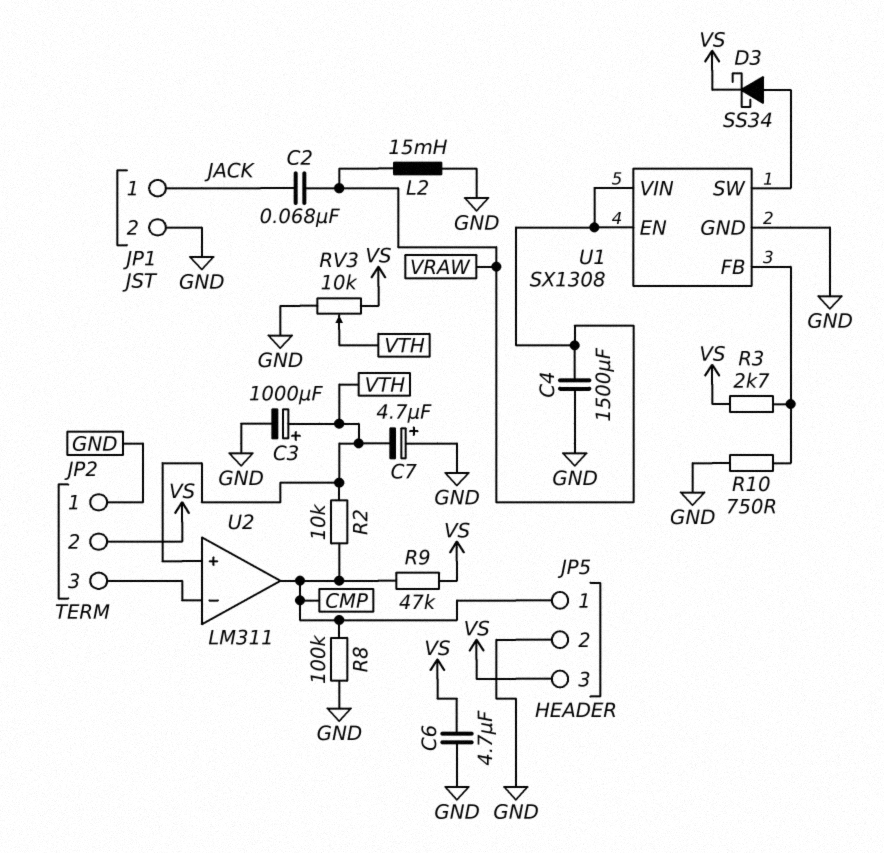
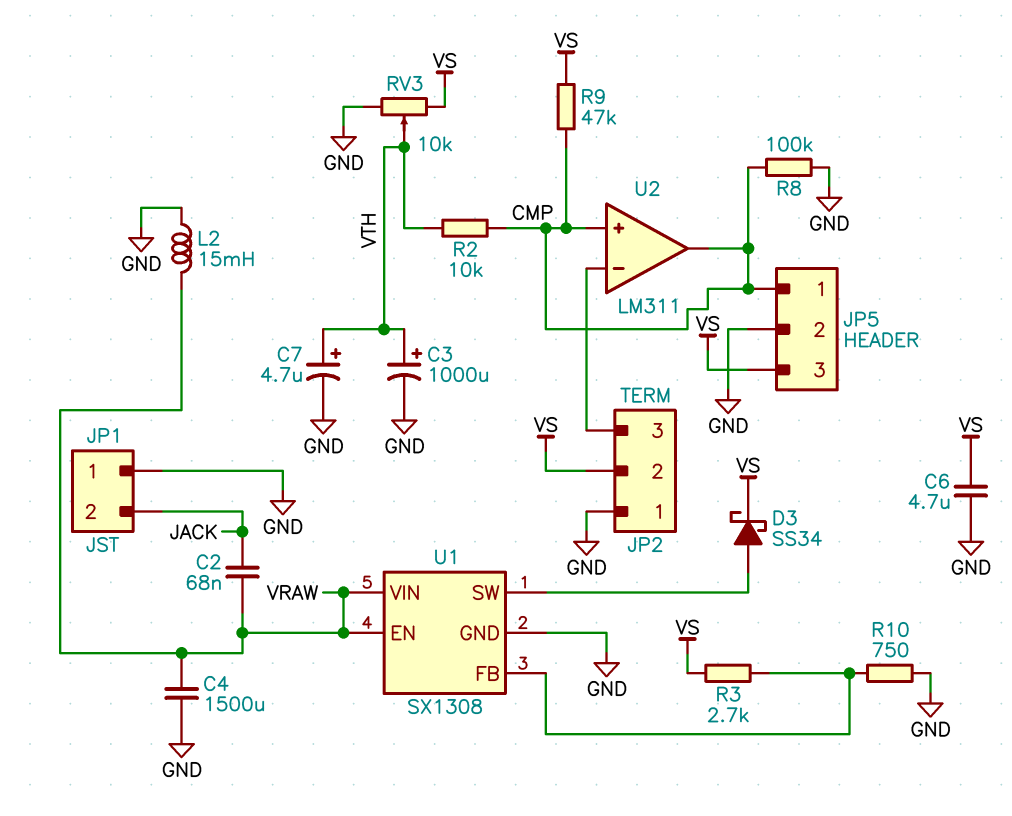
C7: 4.7uF (plus GND, minus VTH) -> 4.7uF (plus VTH, minus GND)
JP1 pin 1: JACK -> GND
JP1 pin 2: GND -> JACK
U2 pin in+: VTH -> CMP

